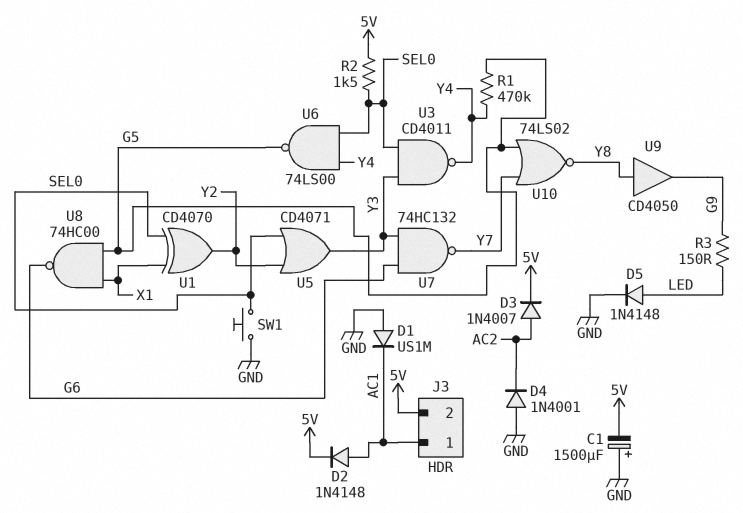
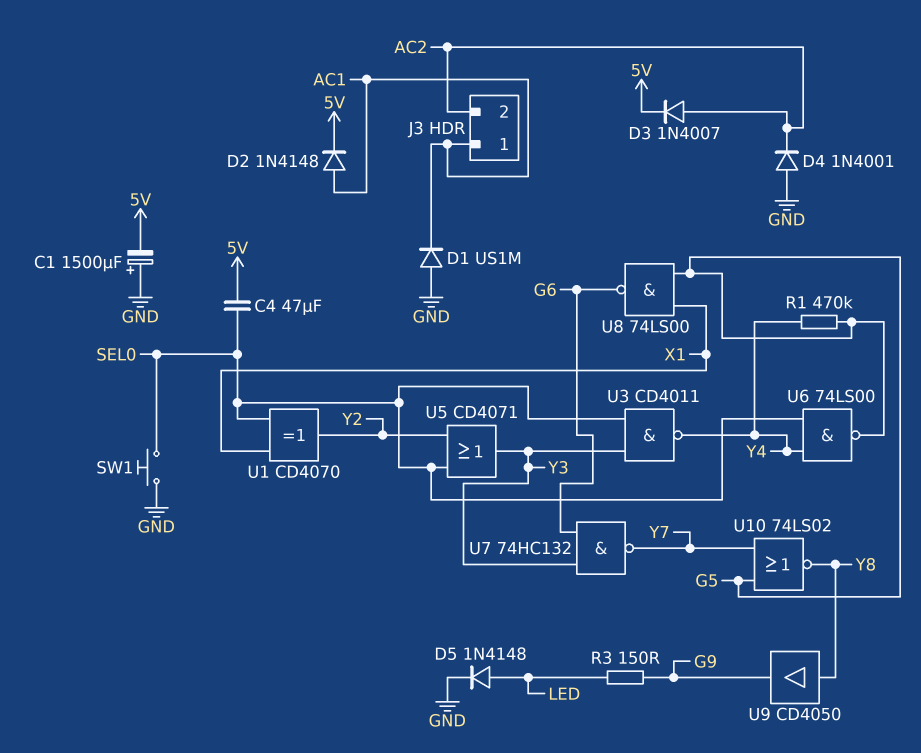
C4: none -> 47uF (5V, SEL0)
J3 pin 2: 5V -> AC2
R2: 1.5k (5V, SEL0) -> none
U8: NAND 74HC00 (in G5, in X1, out G6) -> NAND 74LS00 (in G5, in X1, out G6)

